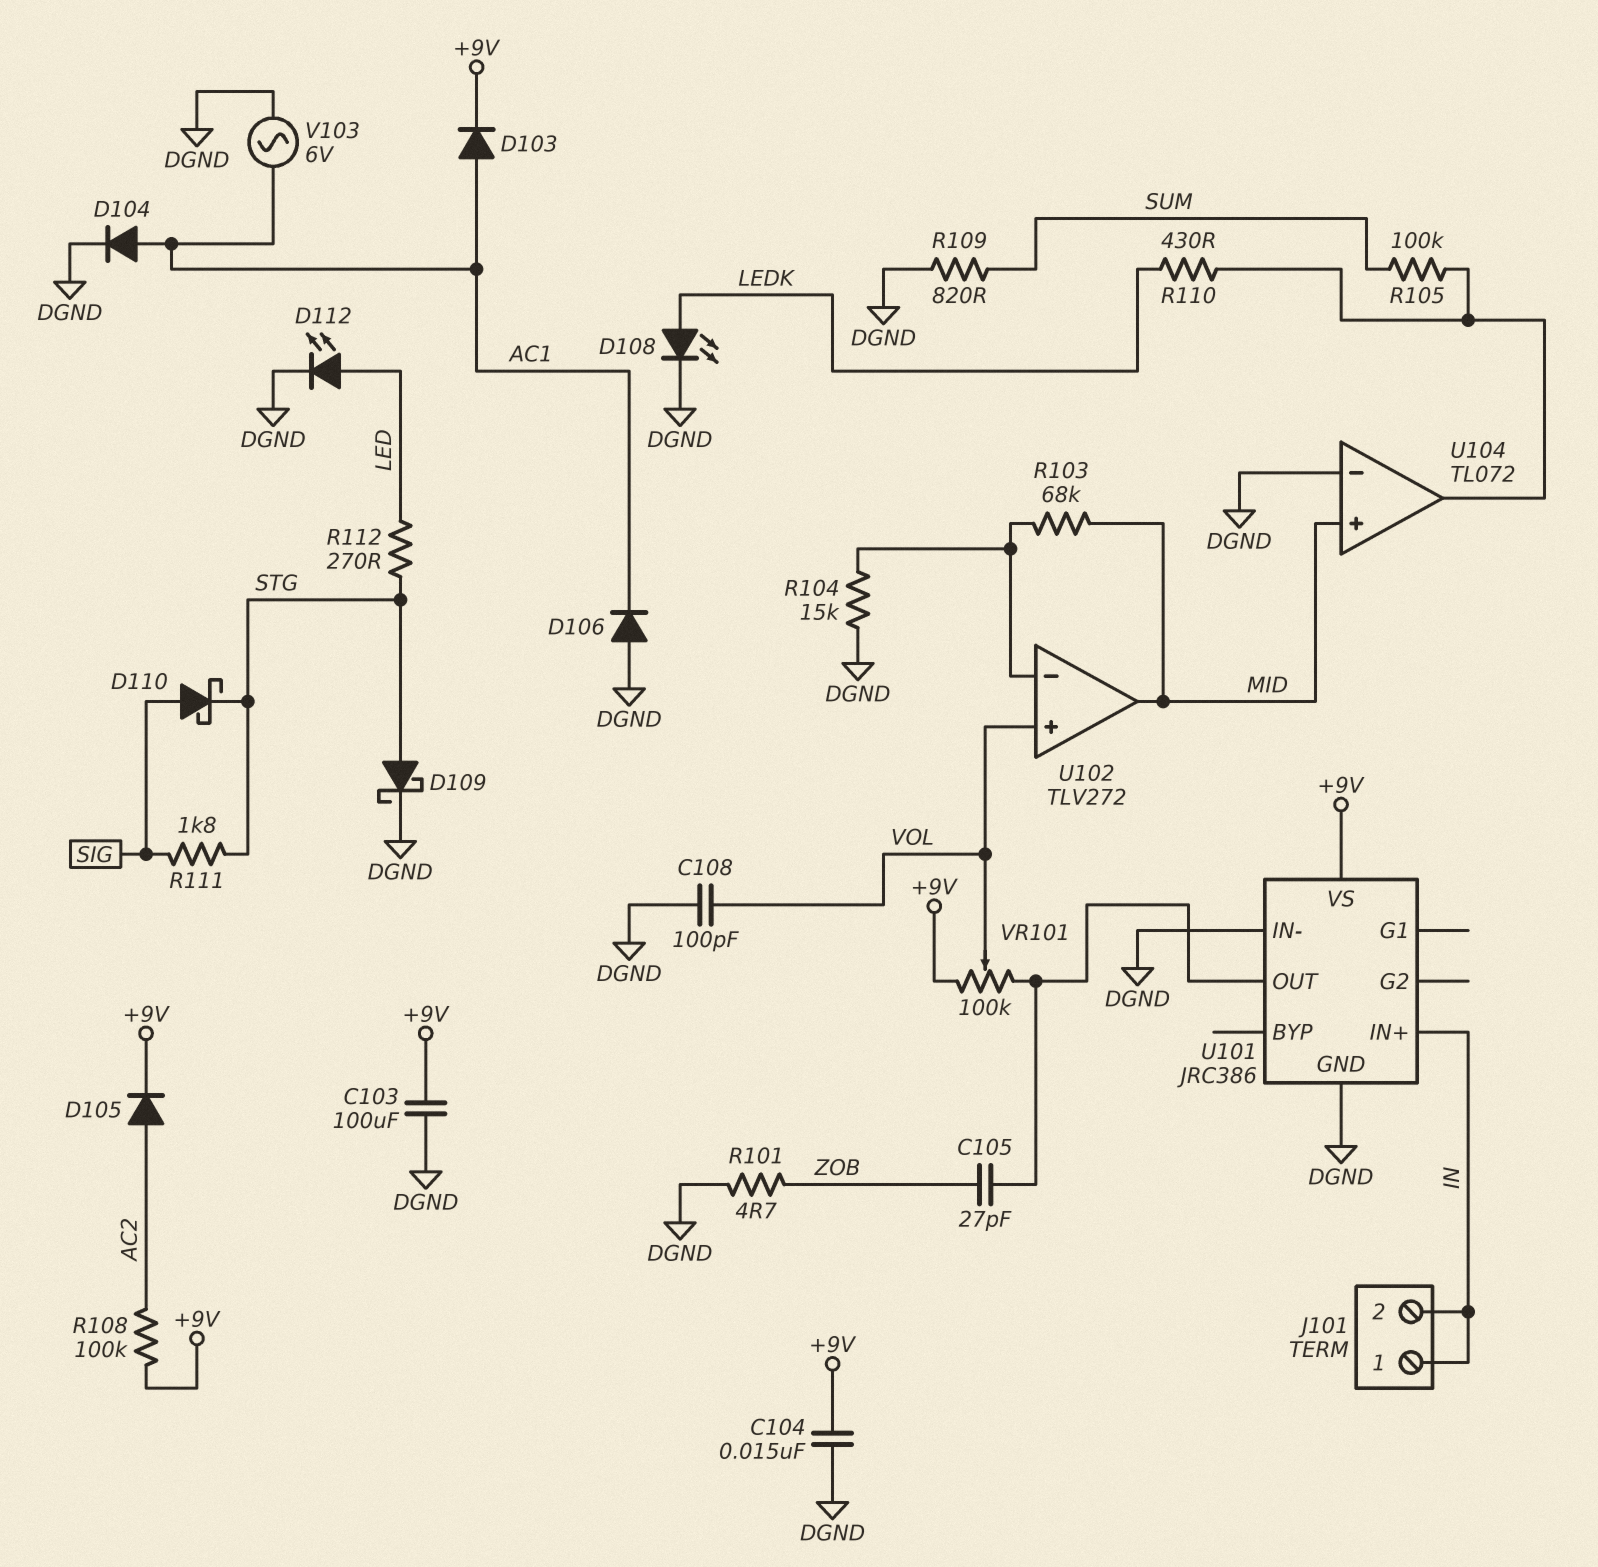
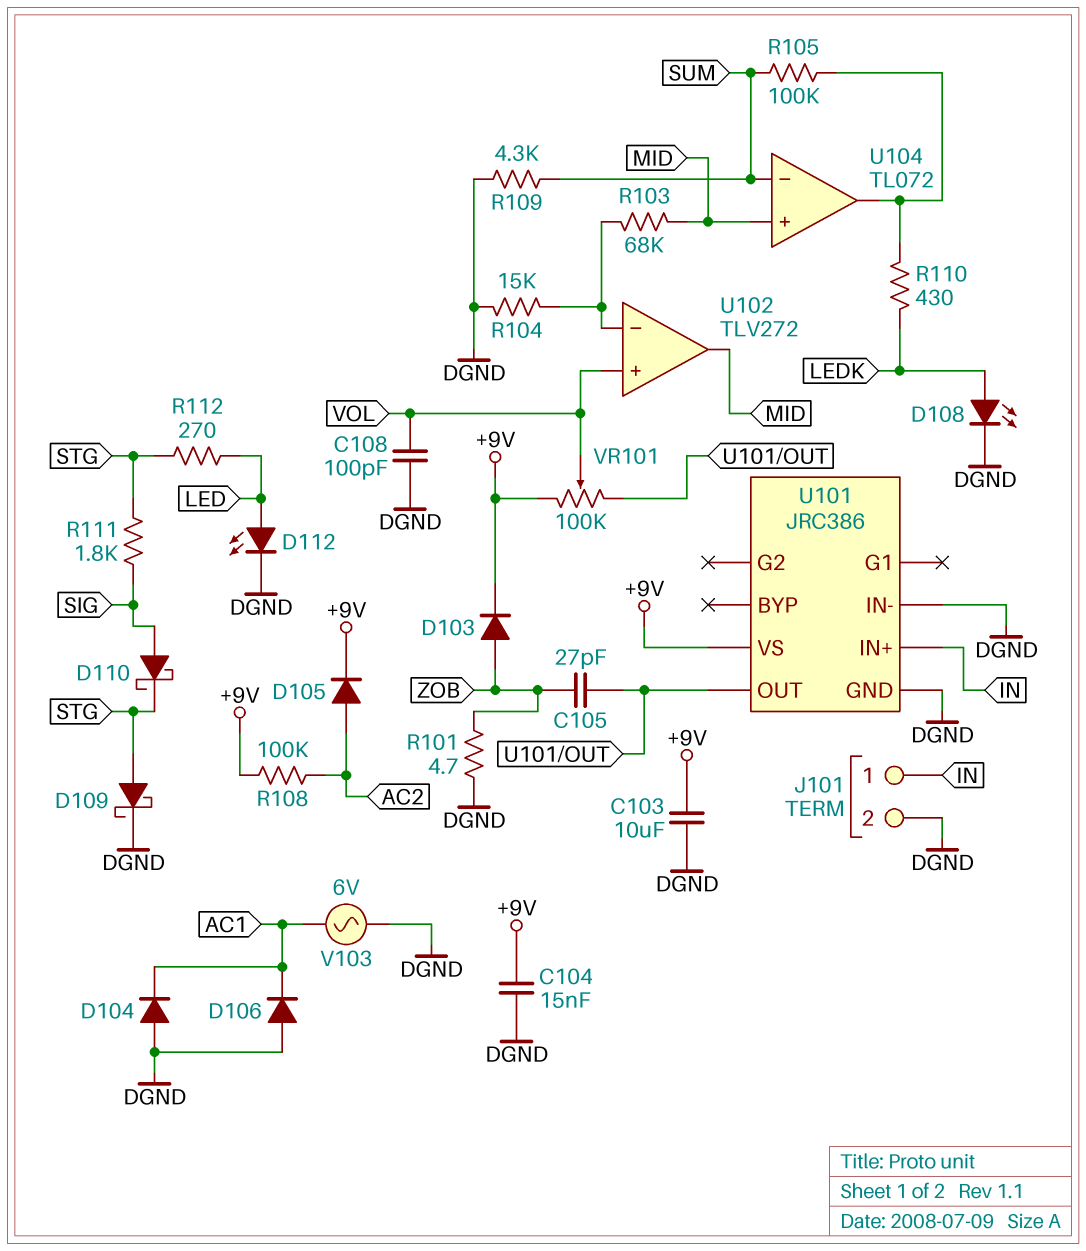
C103: 100uF (+9V, DGND) -> 10uF (+9V, DGND)
D103: diode (A AC1, K +9V) -> diode (A ZOB, K +9V)
D104: diode (A AC1, K DGND) -> diode (A DGND, K AC1)
J101 pin 2: IN -> DGND
R109: 820 (DGND, SUM) -> 4.3k (DGND, SUM)
U104 pin in-: DGND -> SUM

